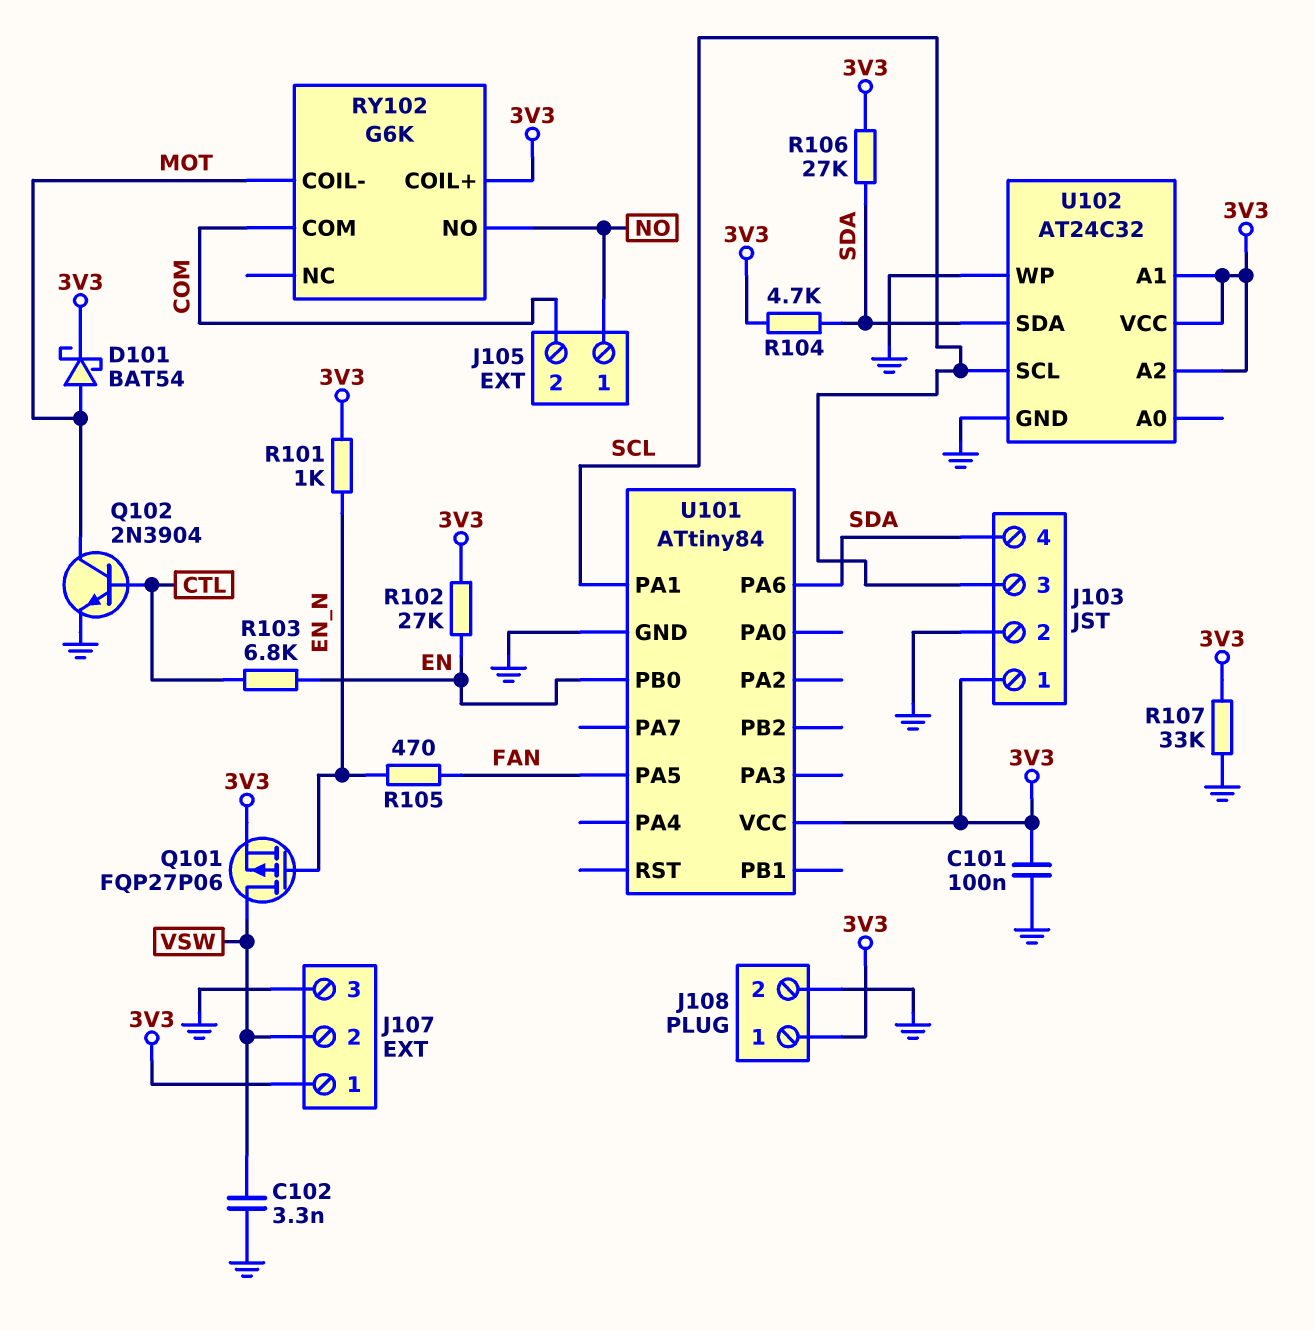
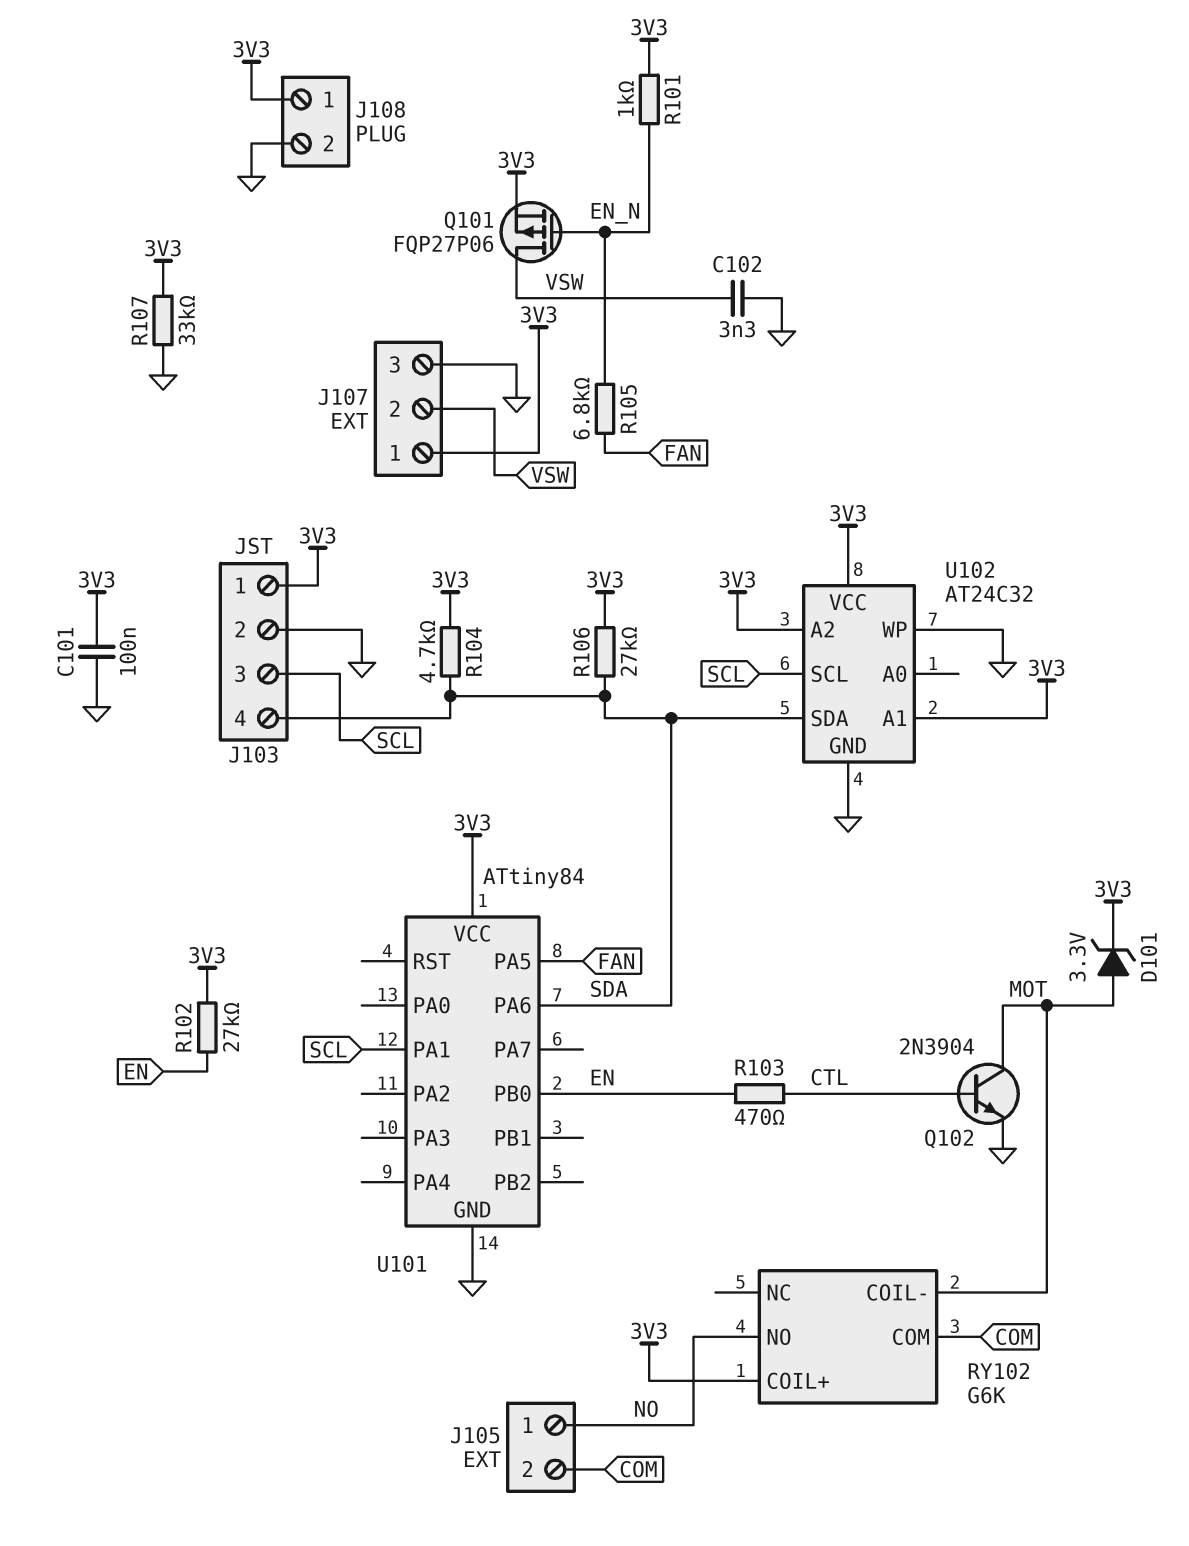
D101: schottky BAT54 (A MOT, K 3V3) -> zener 3.3V (A MOT, K 3V3)
R103: 6.8k (CTL, EN) -> 470 (CTL, EN)
R105: 470 (EN_N, FAN) -> 6.8k (EN_N, FAN)

